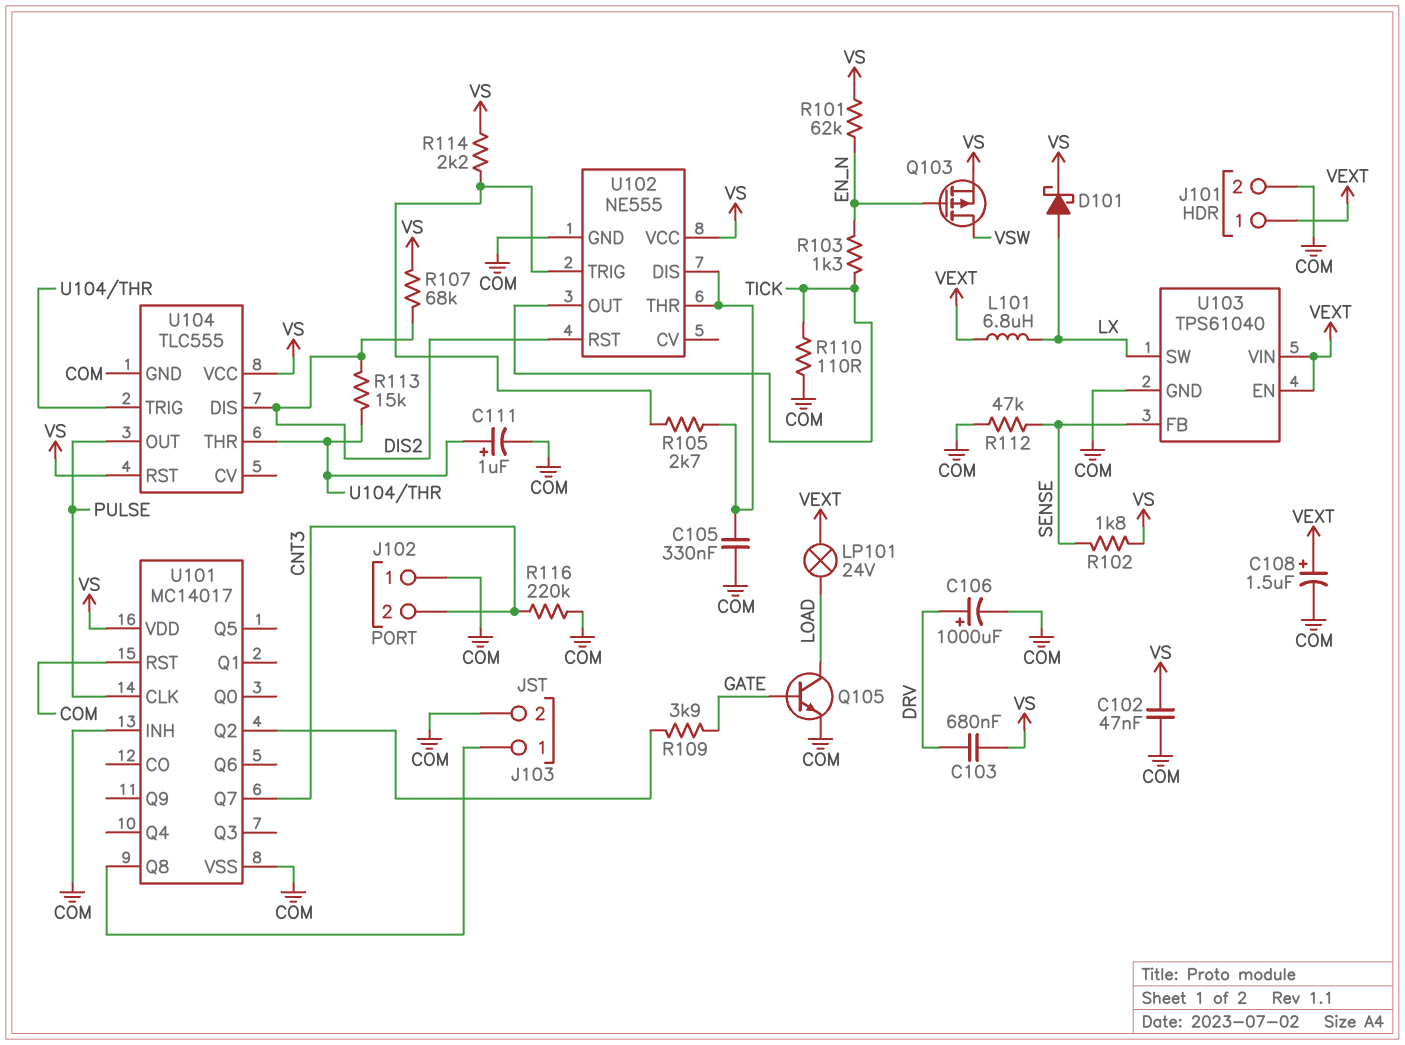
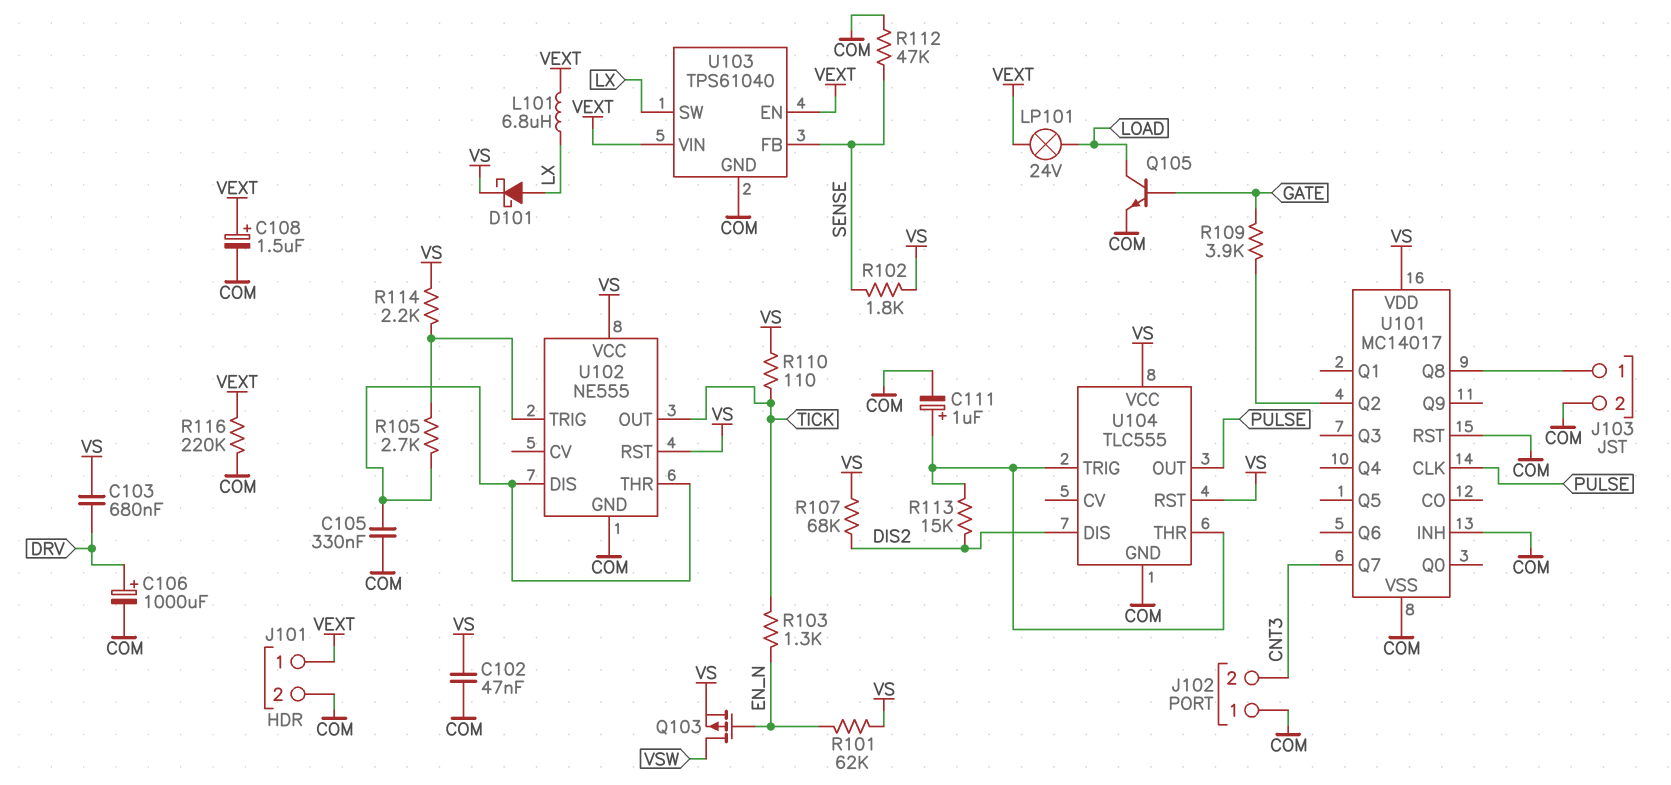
R110: 110 (COM, TICK) -> 110 (TICK, VS)
R116: 220k (CNT3, COM) -> 220k (COM, VEXT)
U102 pin RST: DIS2 -> VS

